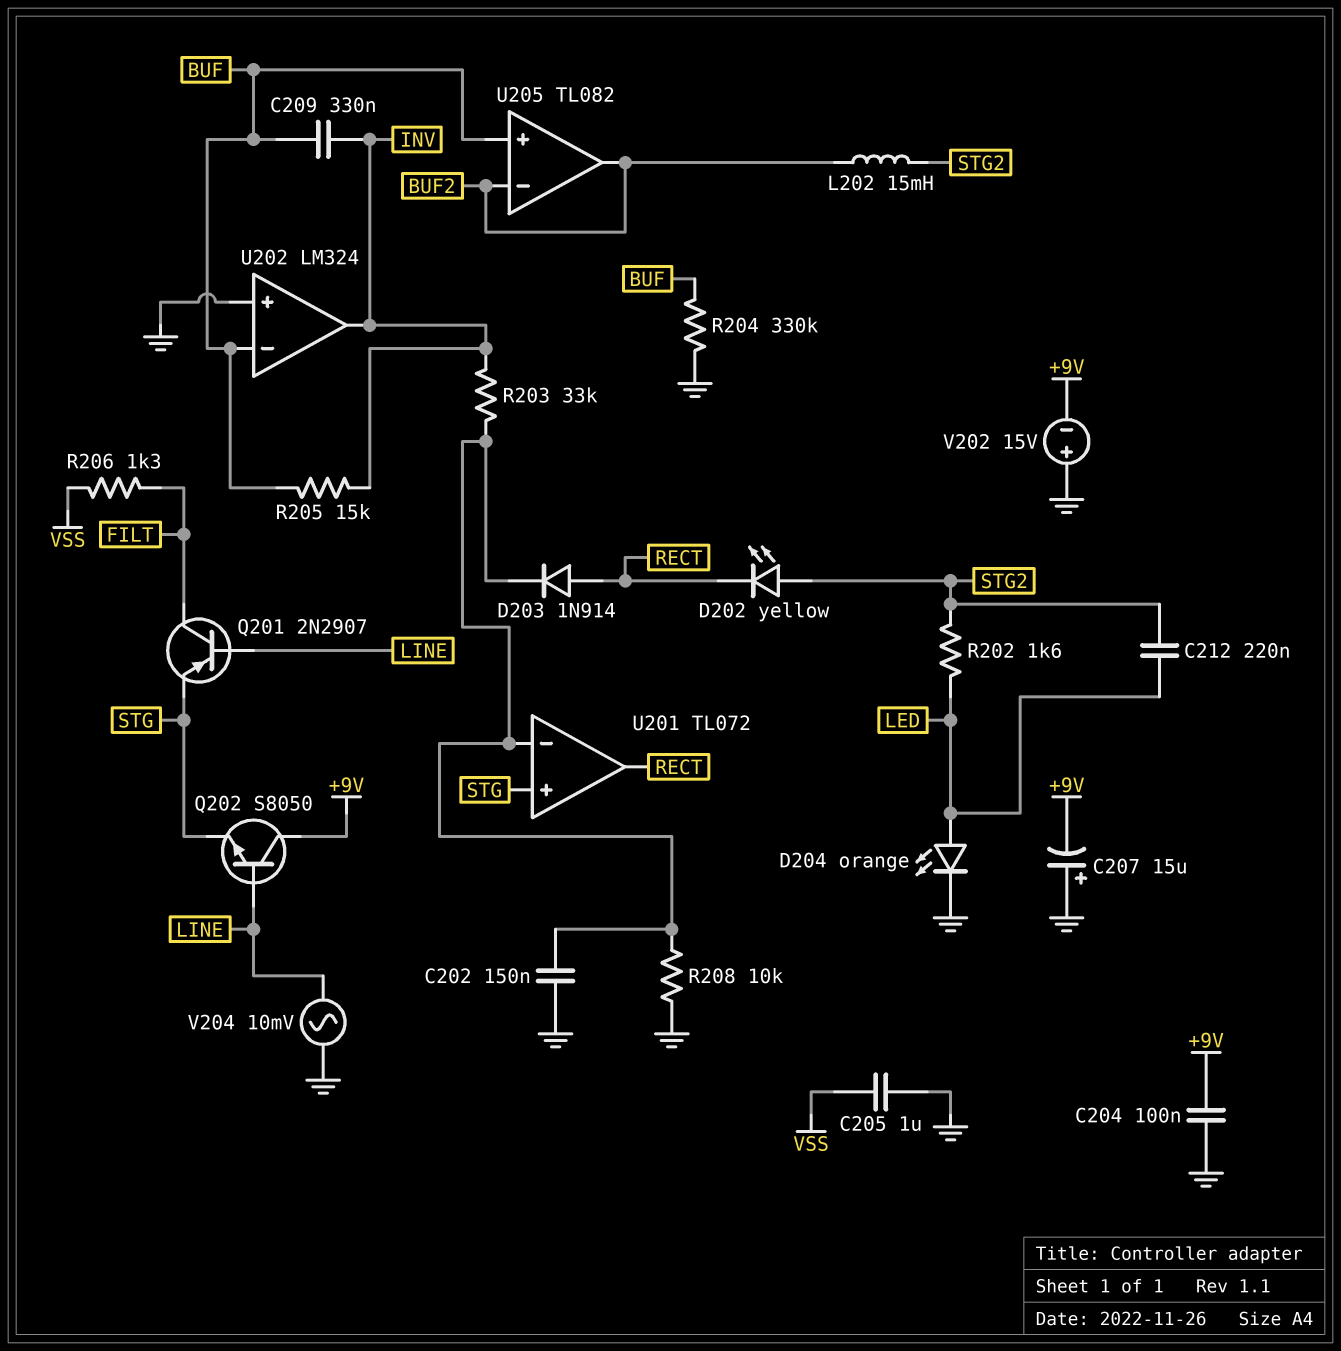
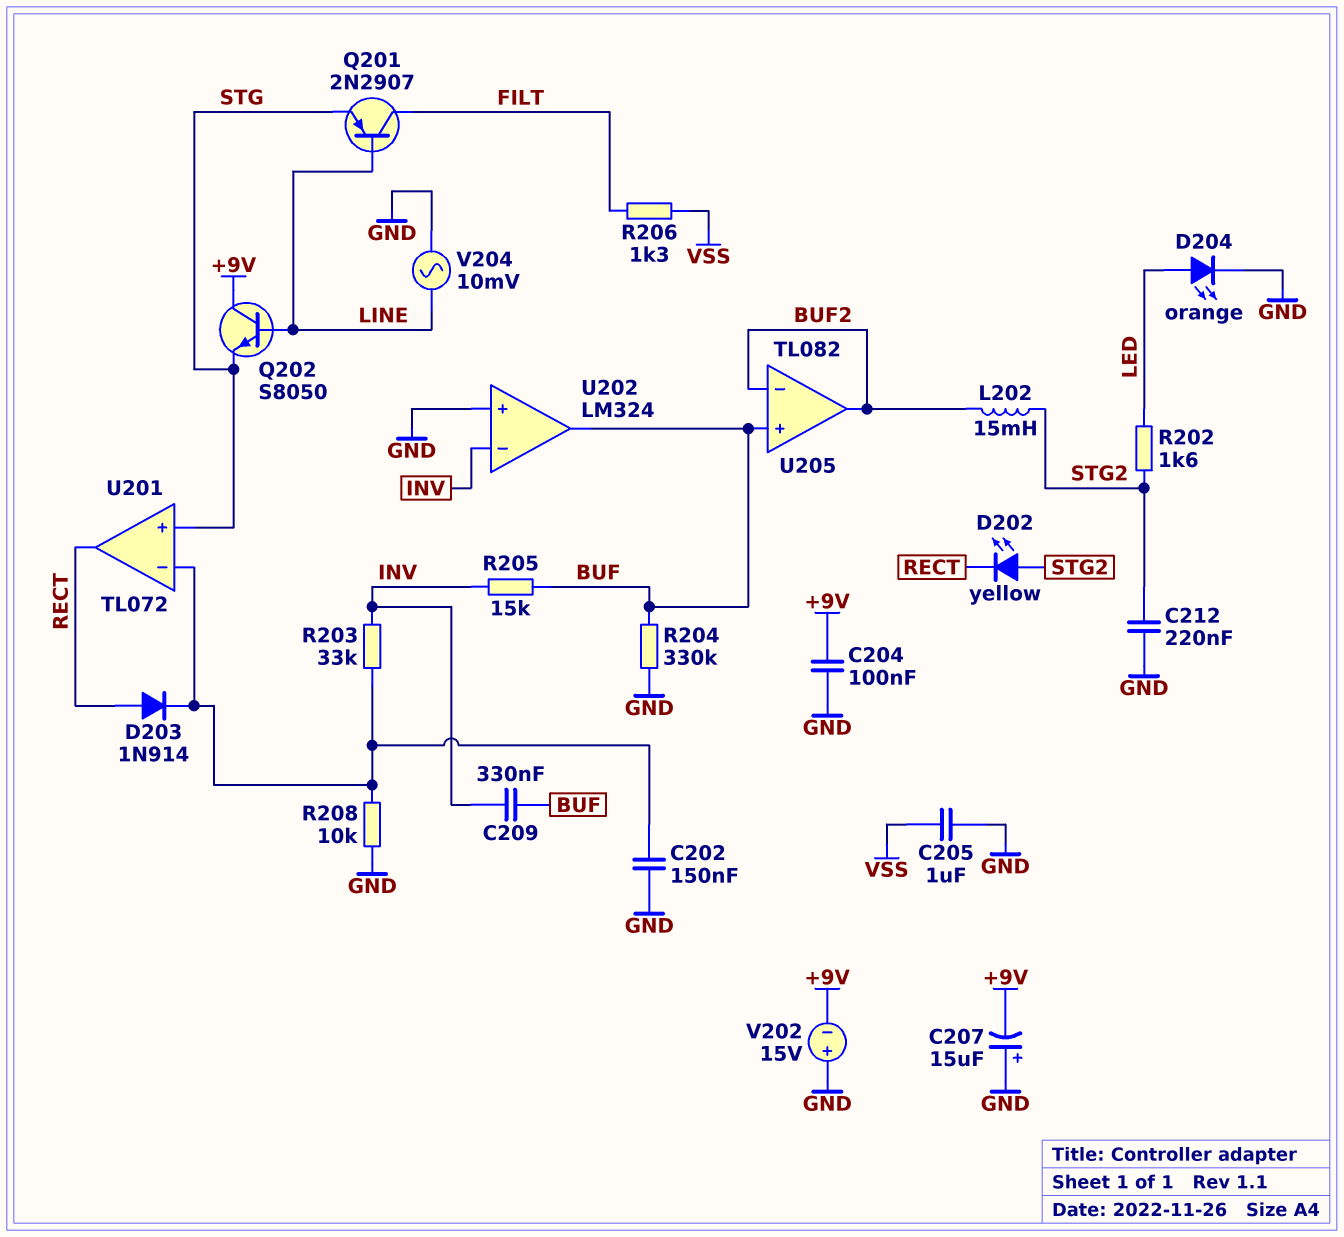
C212: 220nF (LED, STG2) -> 220nF (GND, STG2)
U202 pin in-: BUF -> INV
U202 pin out: INV -> BUF

